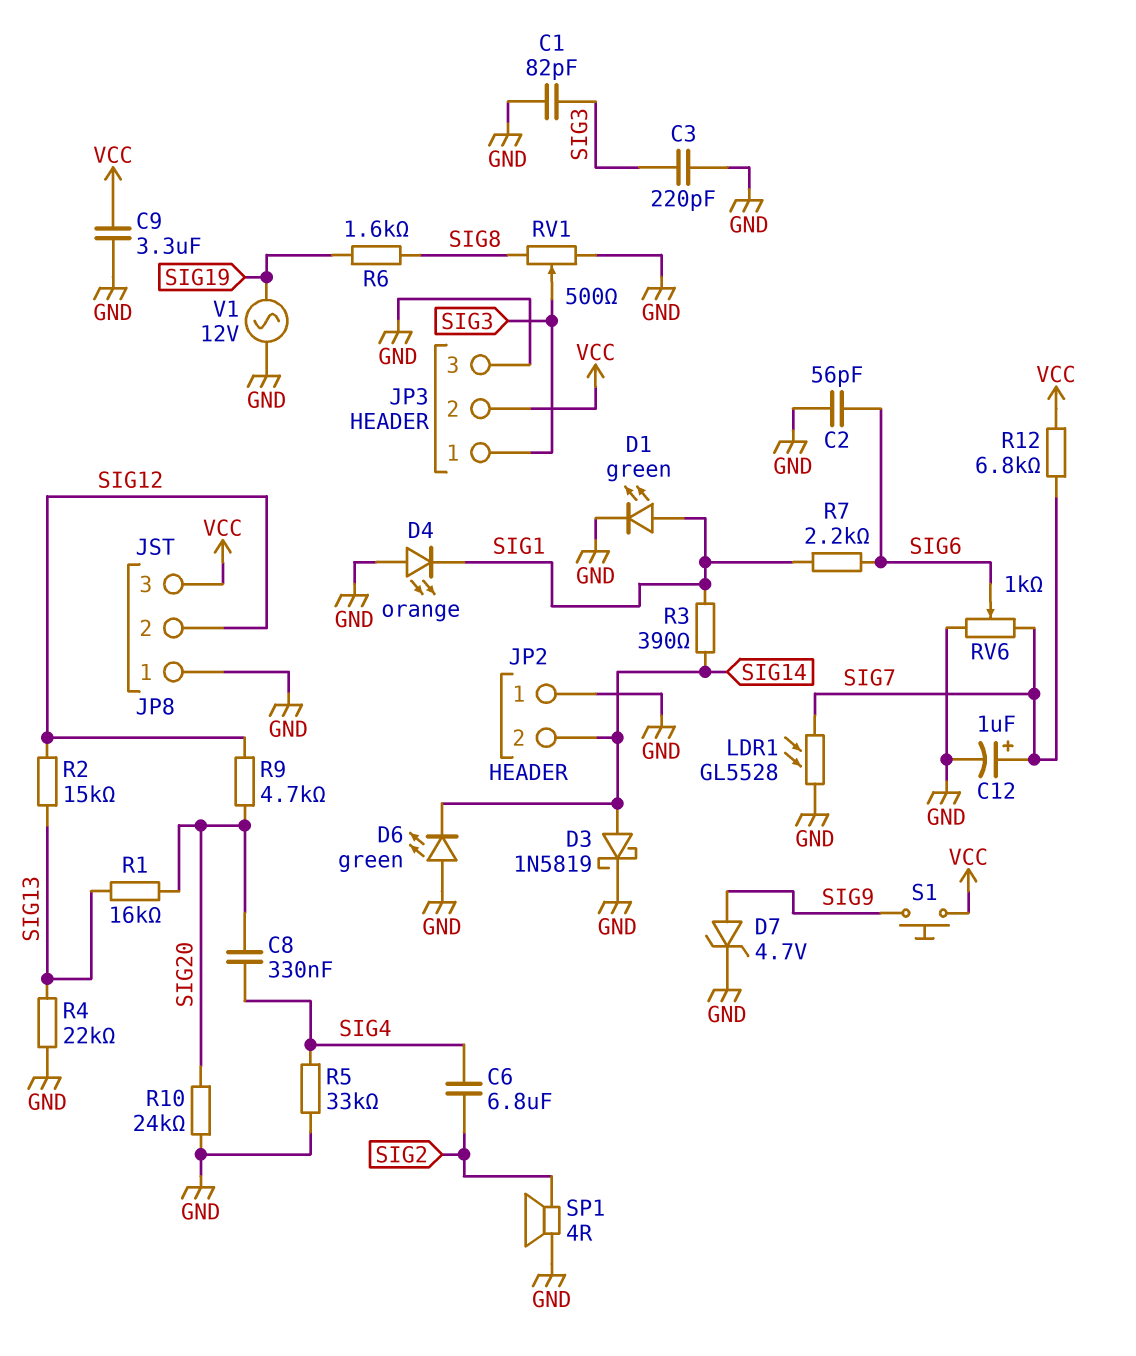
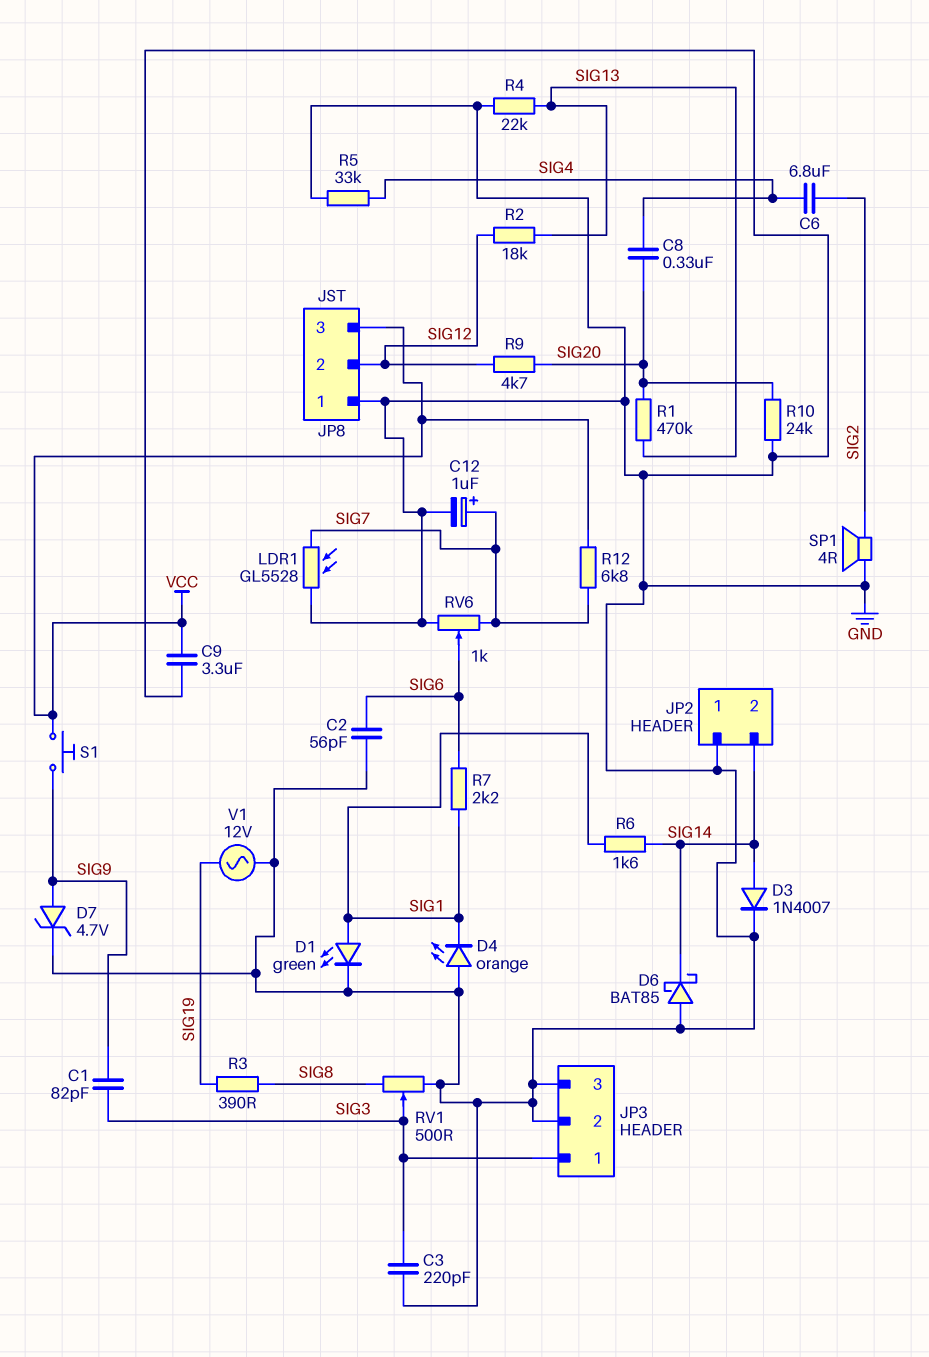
C1: 82pF (GND, SIG3) -> 82pF (SIG3, SIG9)
D3: schottky 1N5819 (A SIG14, K GND) -> diode 1N4007 (A SIG14, K GND)
D6: LED green (A GND, K SIG14) -> schottky BAT85 (A GND, K SIG14)
JP3 pin 2: VCC -> GND
R1: 16k (SIG13, SIG20) -> 470k (SIG13, SIG20)
R2: 15k (SIG12, SIG13) -> 18k (SIG12, SIG13)
R3: 390 (SIG1, SIG14) -> 390 (SIG8, SIG19)
R6: 1.6k (SIG8, SIG19) -> 1.6k (SIG1, SIG14)

